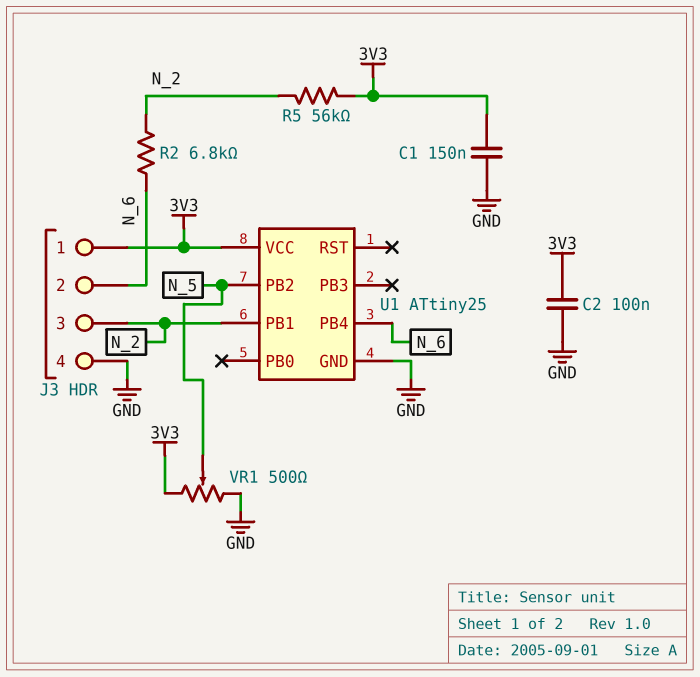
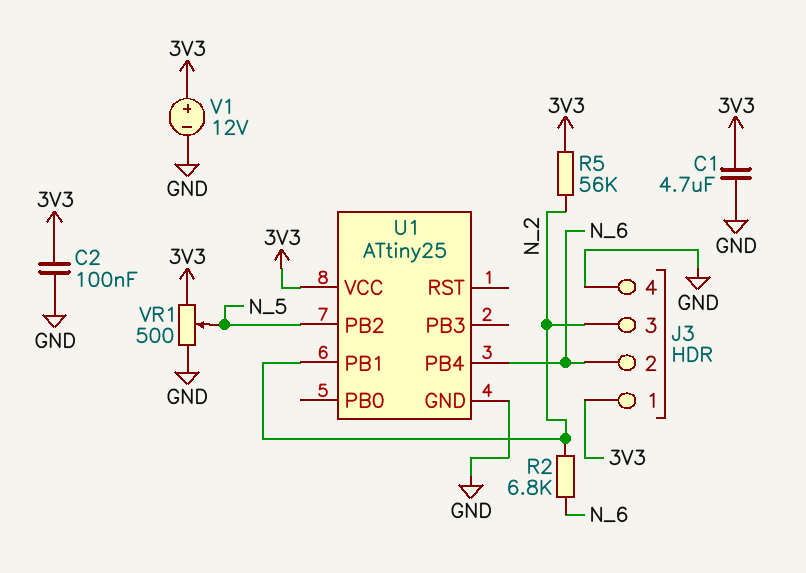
C1: 150nF (3V3, GND) -> 4.7uF (3V3, GND)
V1: none -> 12V (plus 3V3, minus GND)

